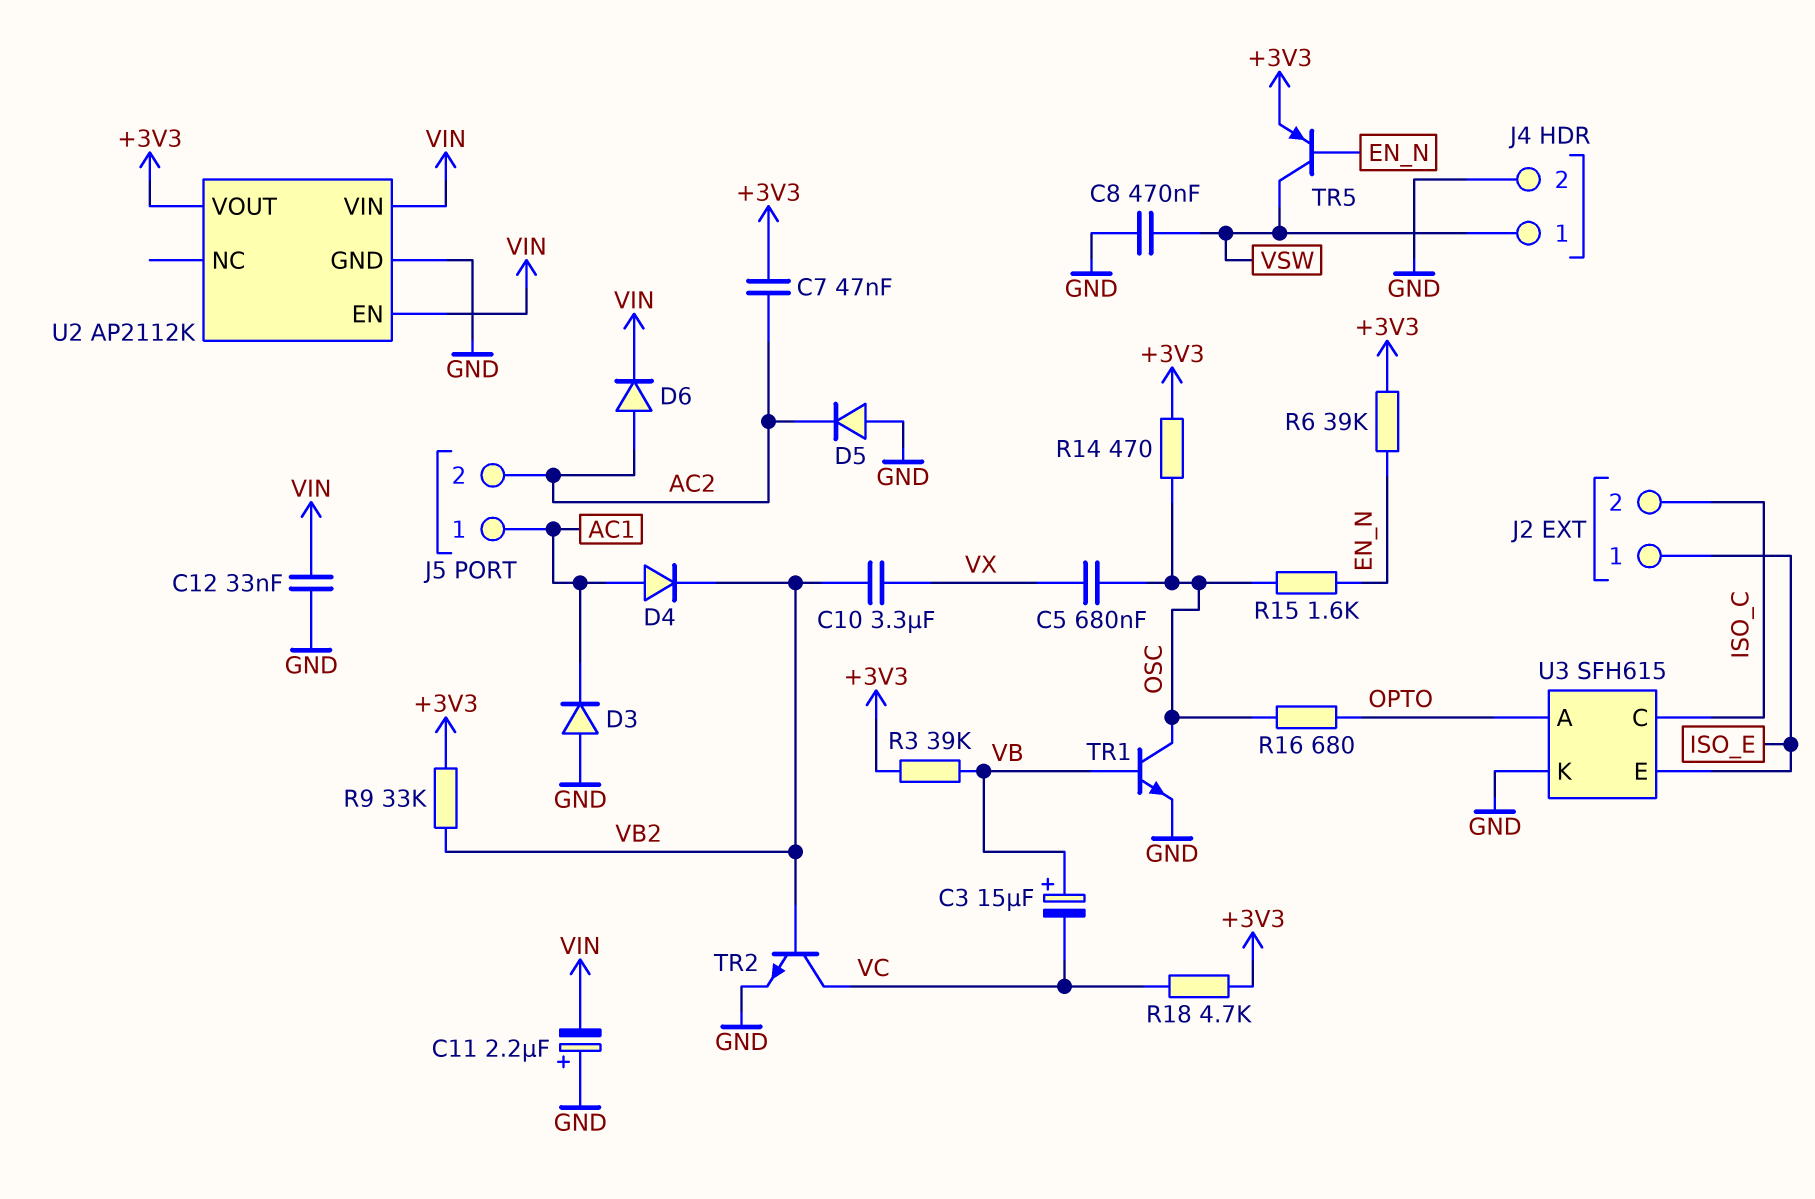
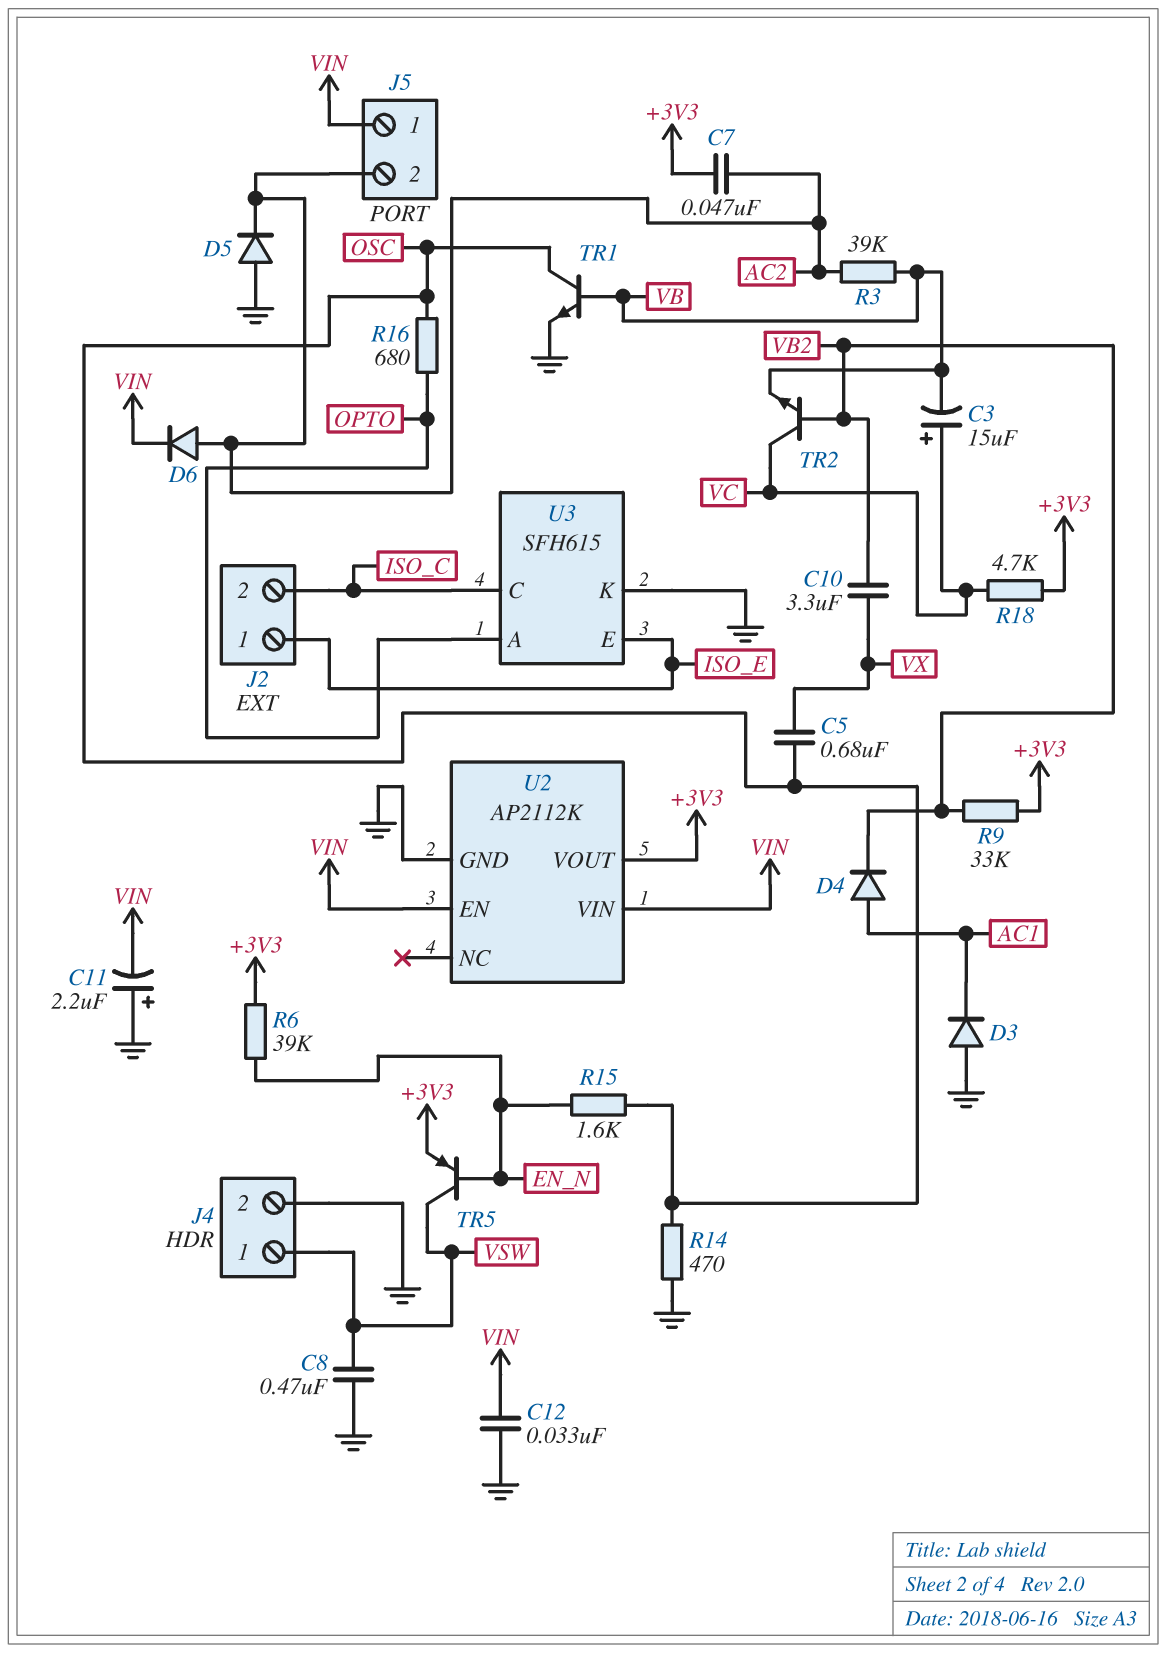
C3: 15uF (plus VB, minus VC) -> 15uF (plus VC, minus VB)
J5 pin 1: AC1 -> VIN
R3: 39k (+3V3, VB) -> 39k (AC2, VB)
R14: 470 (+3V3, OSC) -> 470 (GND, OSC)
TR2: NPN (B VB2, C VC, E GND) -> NPN (B VB2, C VC, E VB)

